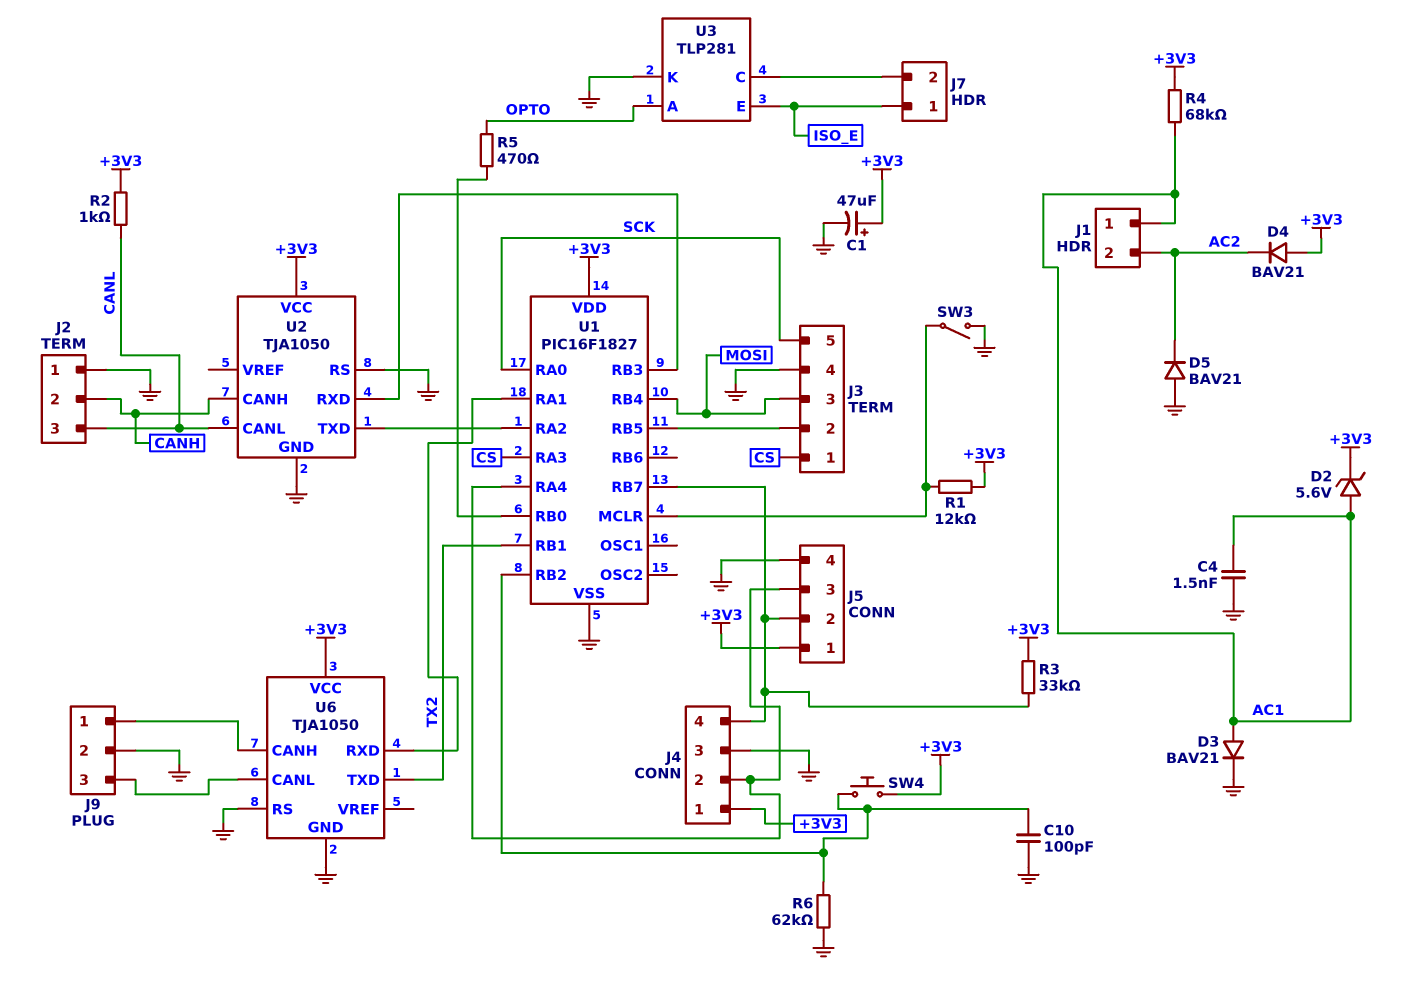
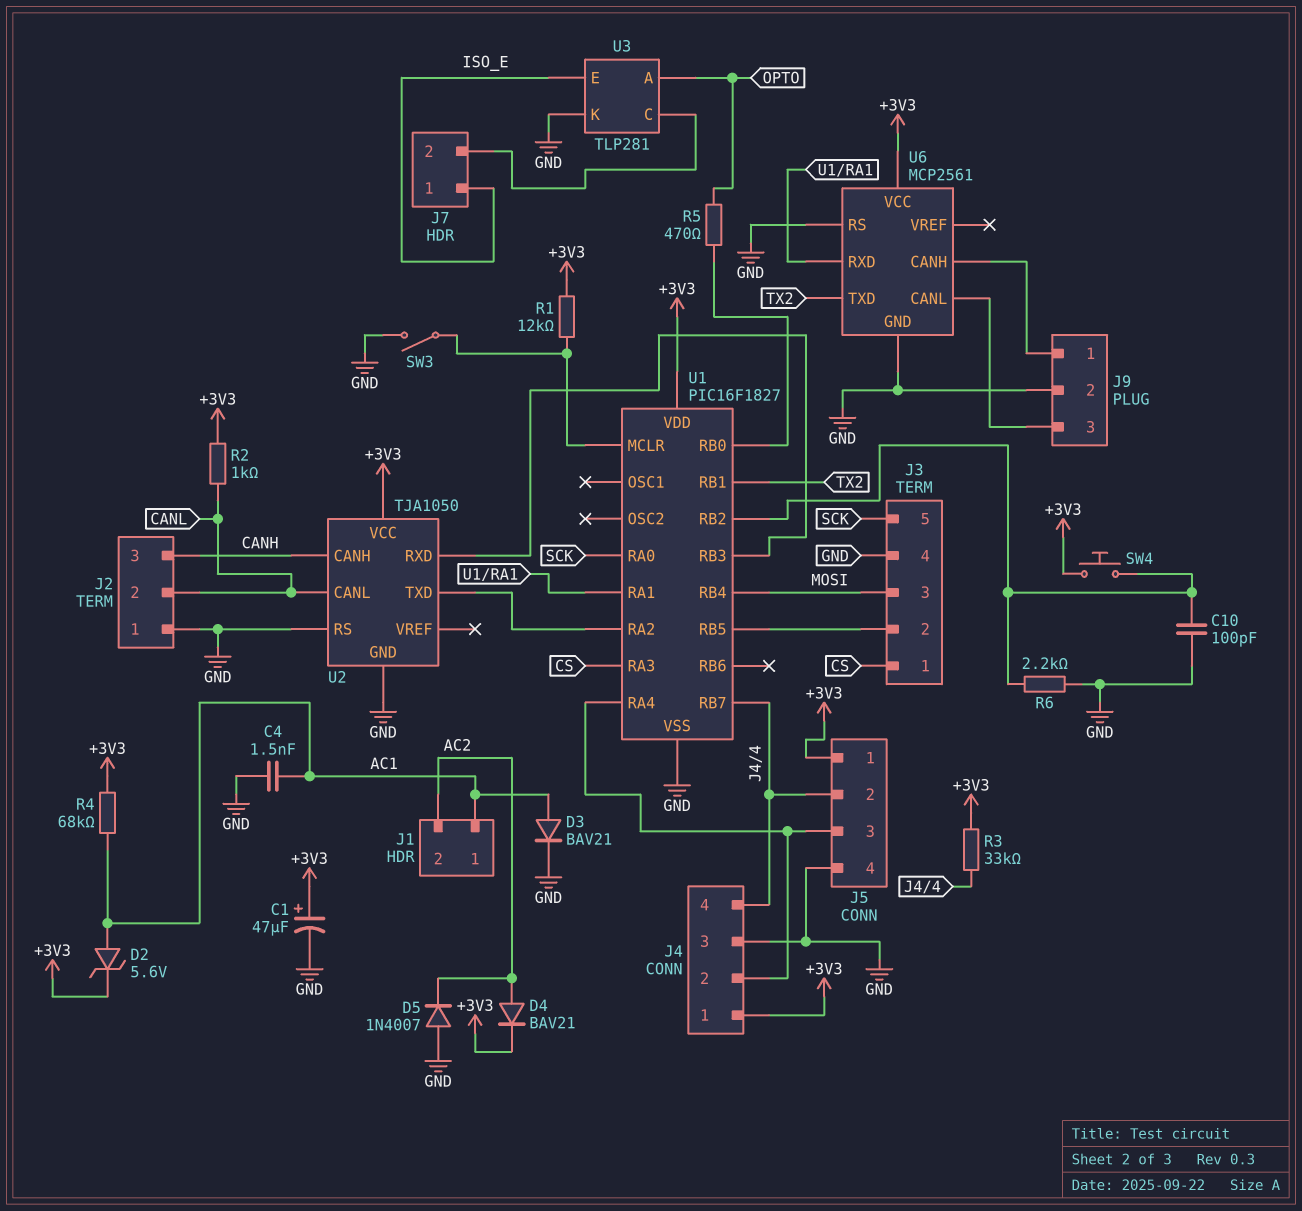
D4: diode BAV21 (A +3V3, K AC2) -> diode BAV21 (A AC2, K +3V3)
D5: diode BAV21 (A GND, K AC2) -> diode 1N4007 (A GND, K AC2)
J2 pin 2: CANH -> CANL
J2 pin 3: CANL -> CANH
R6: 62k (GND, U1/RB2) -> 2.2k (GND, U1/RB2)
U6: TJA1050 -> MCP2561

